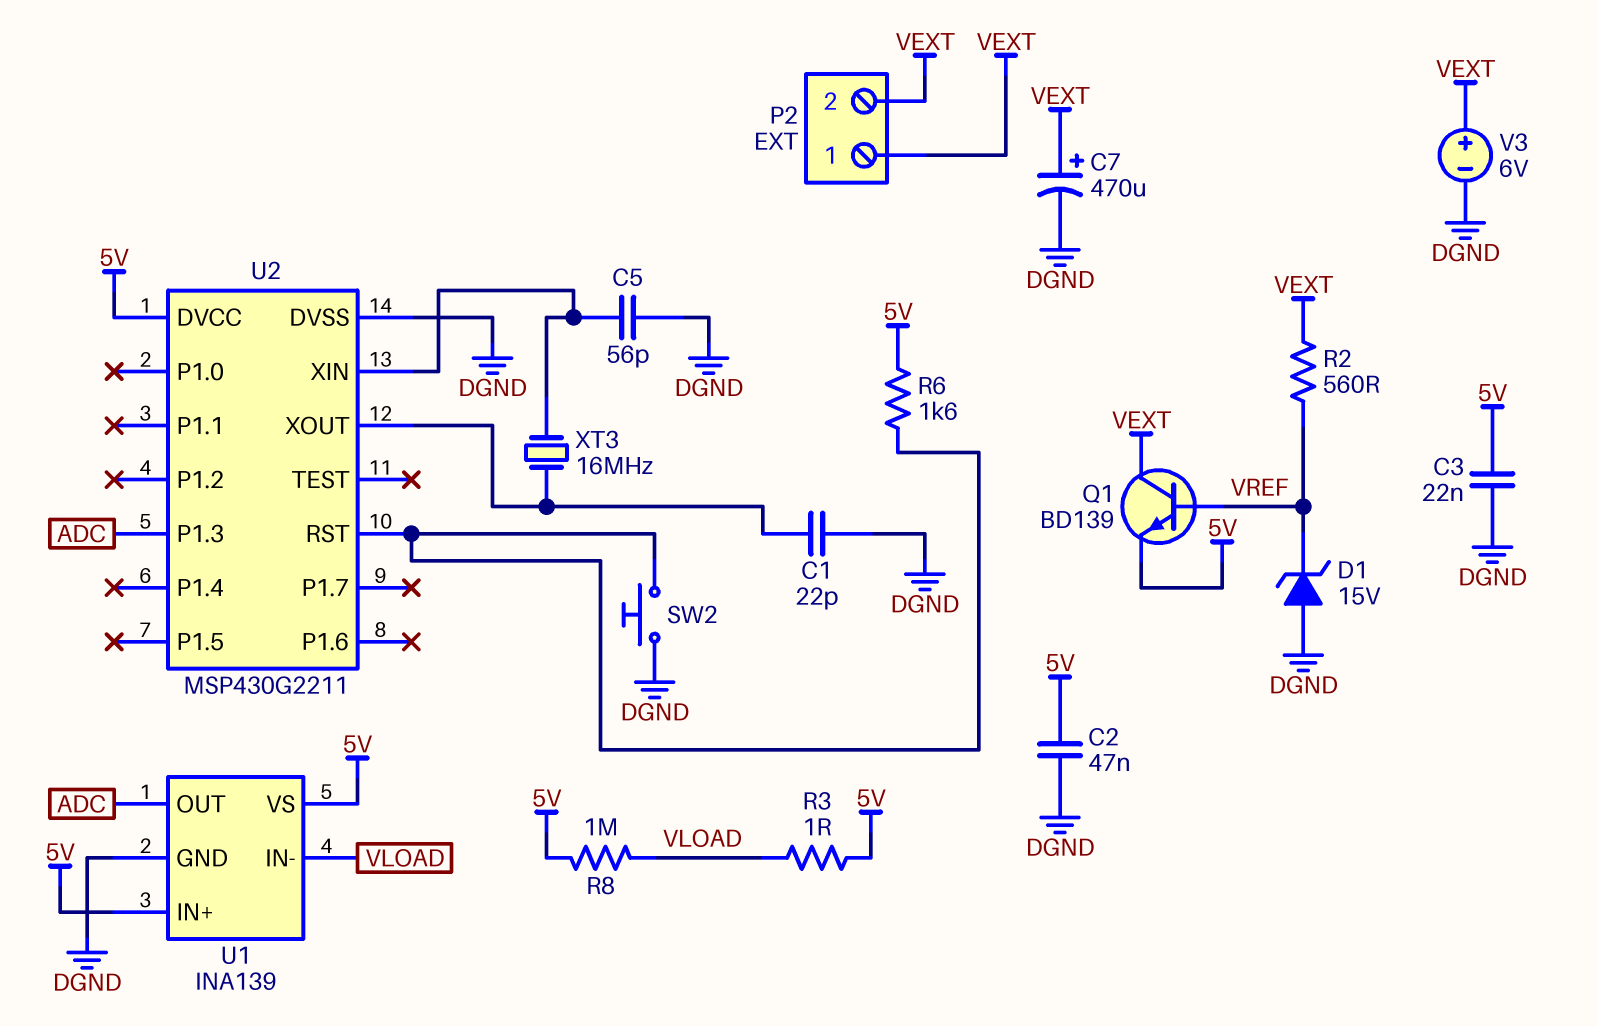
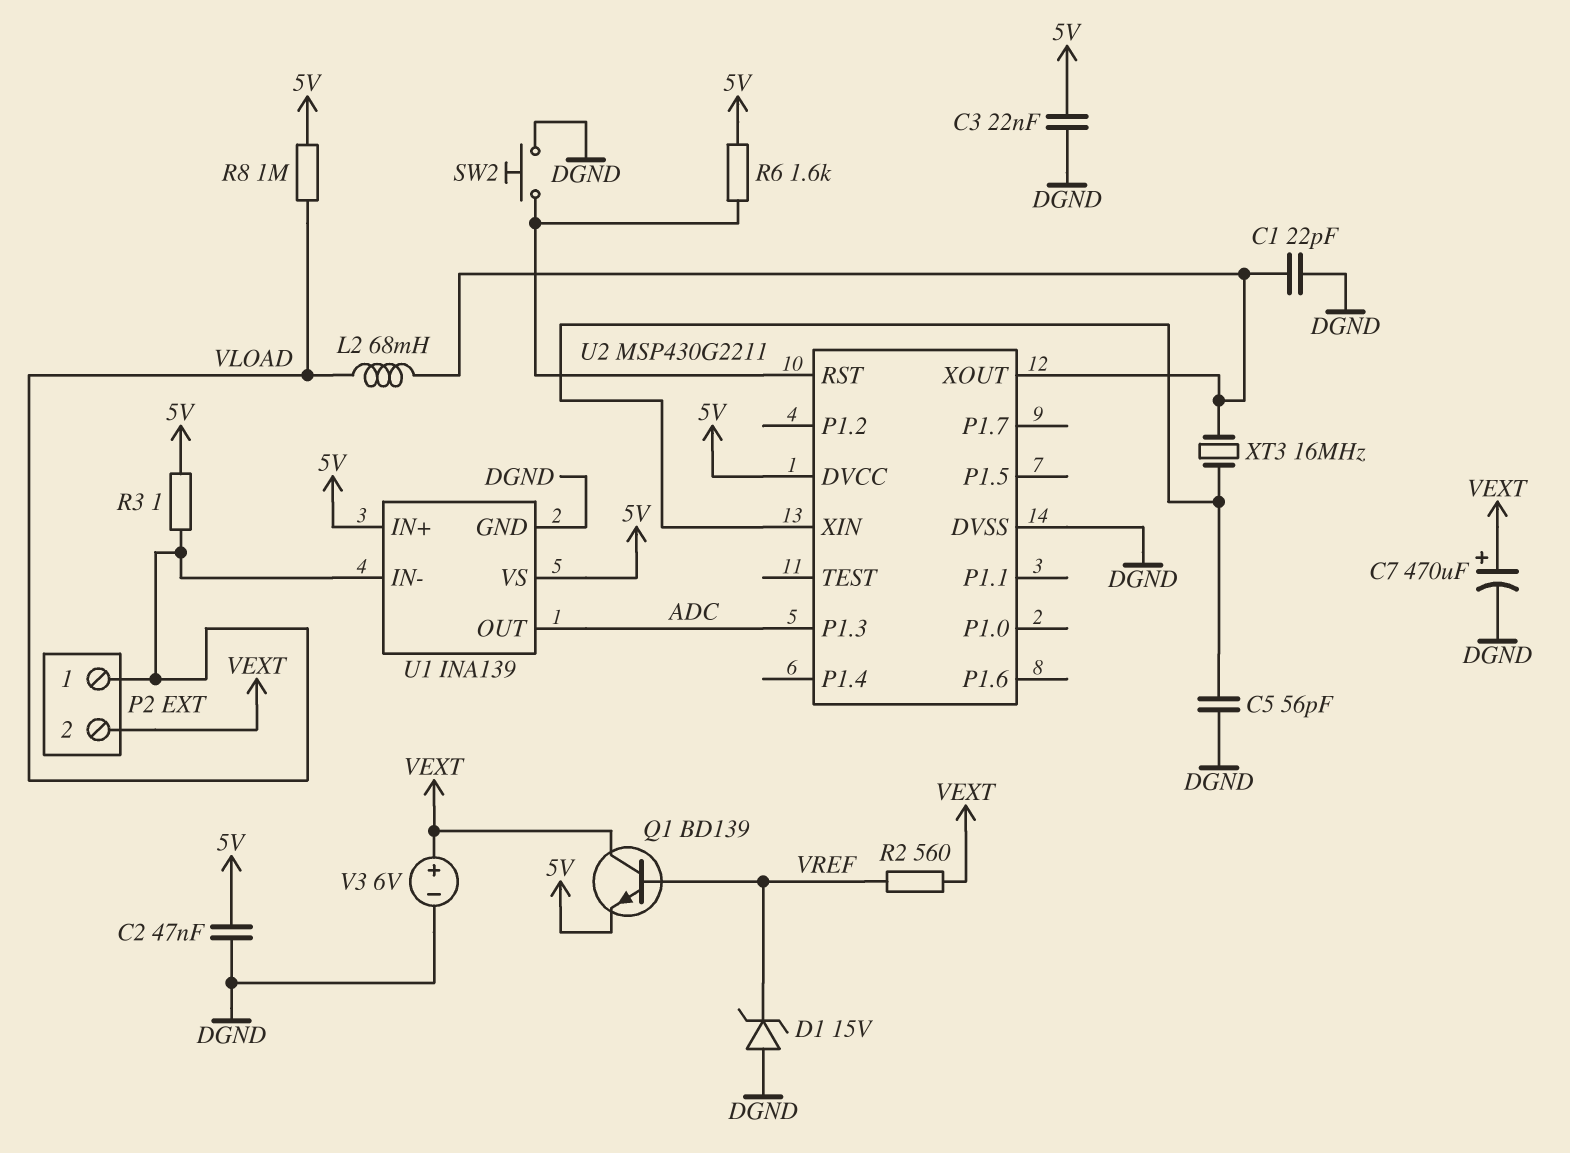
L2: none -> 68mH (U2/XOUT, VLOAD)
P2 pin 1: VEXT -> VLOAD

